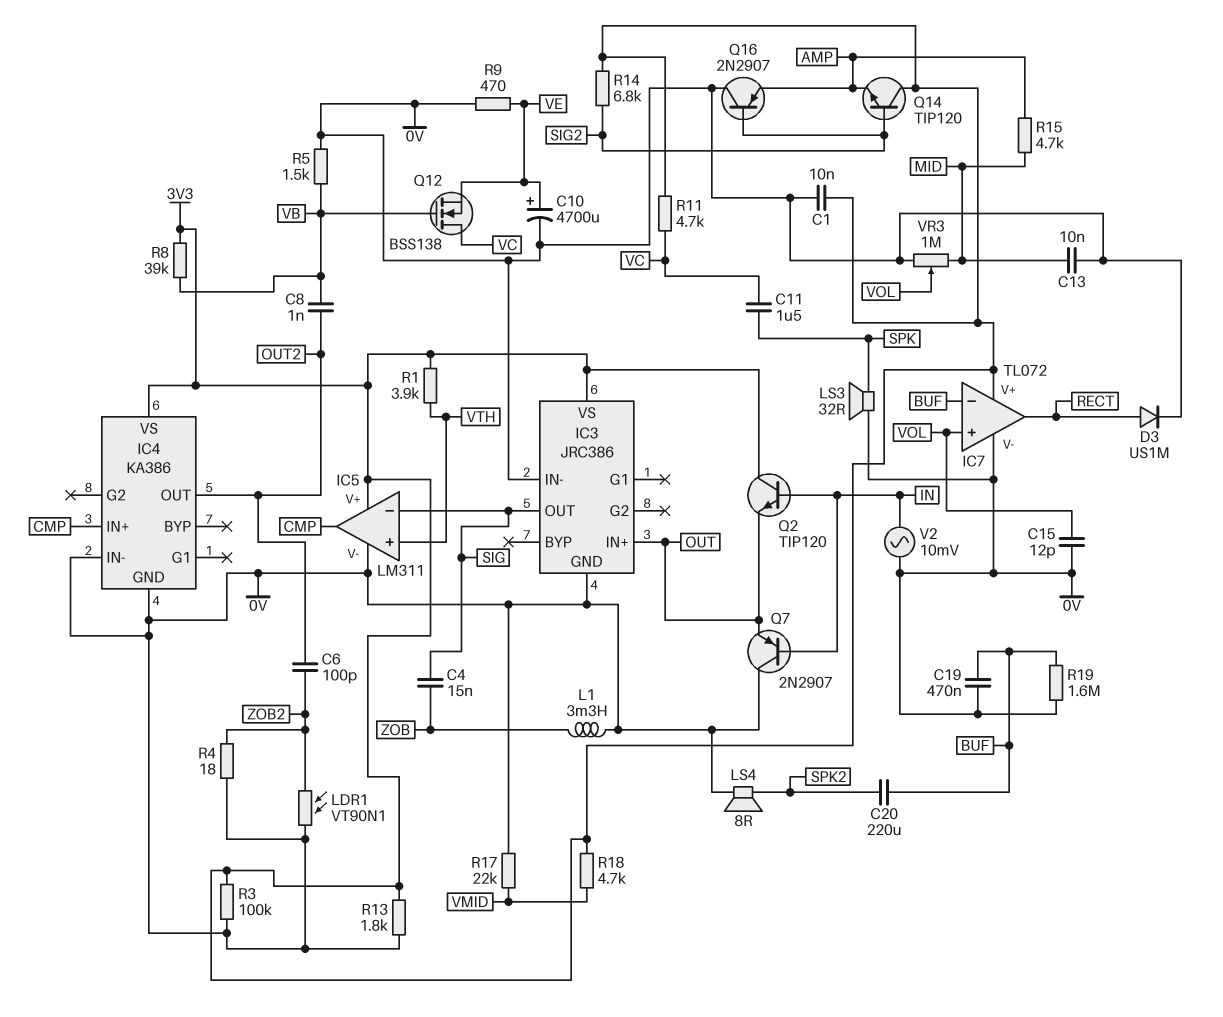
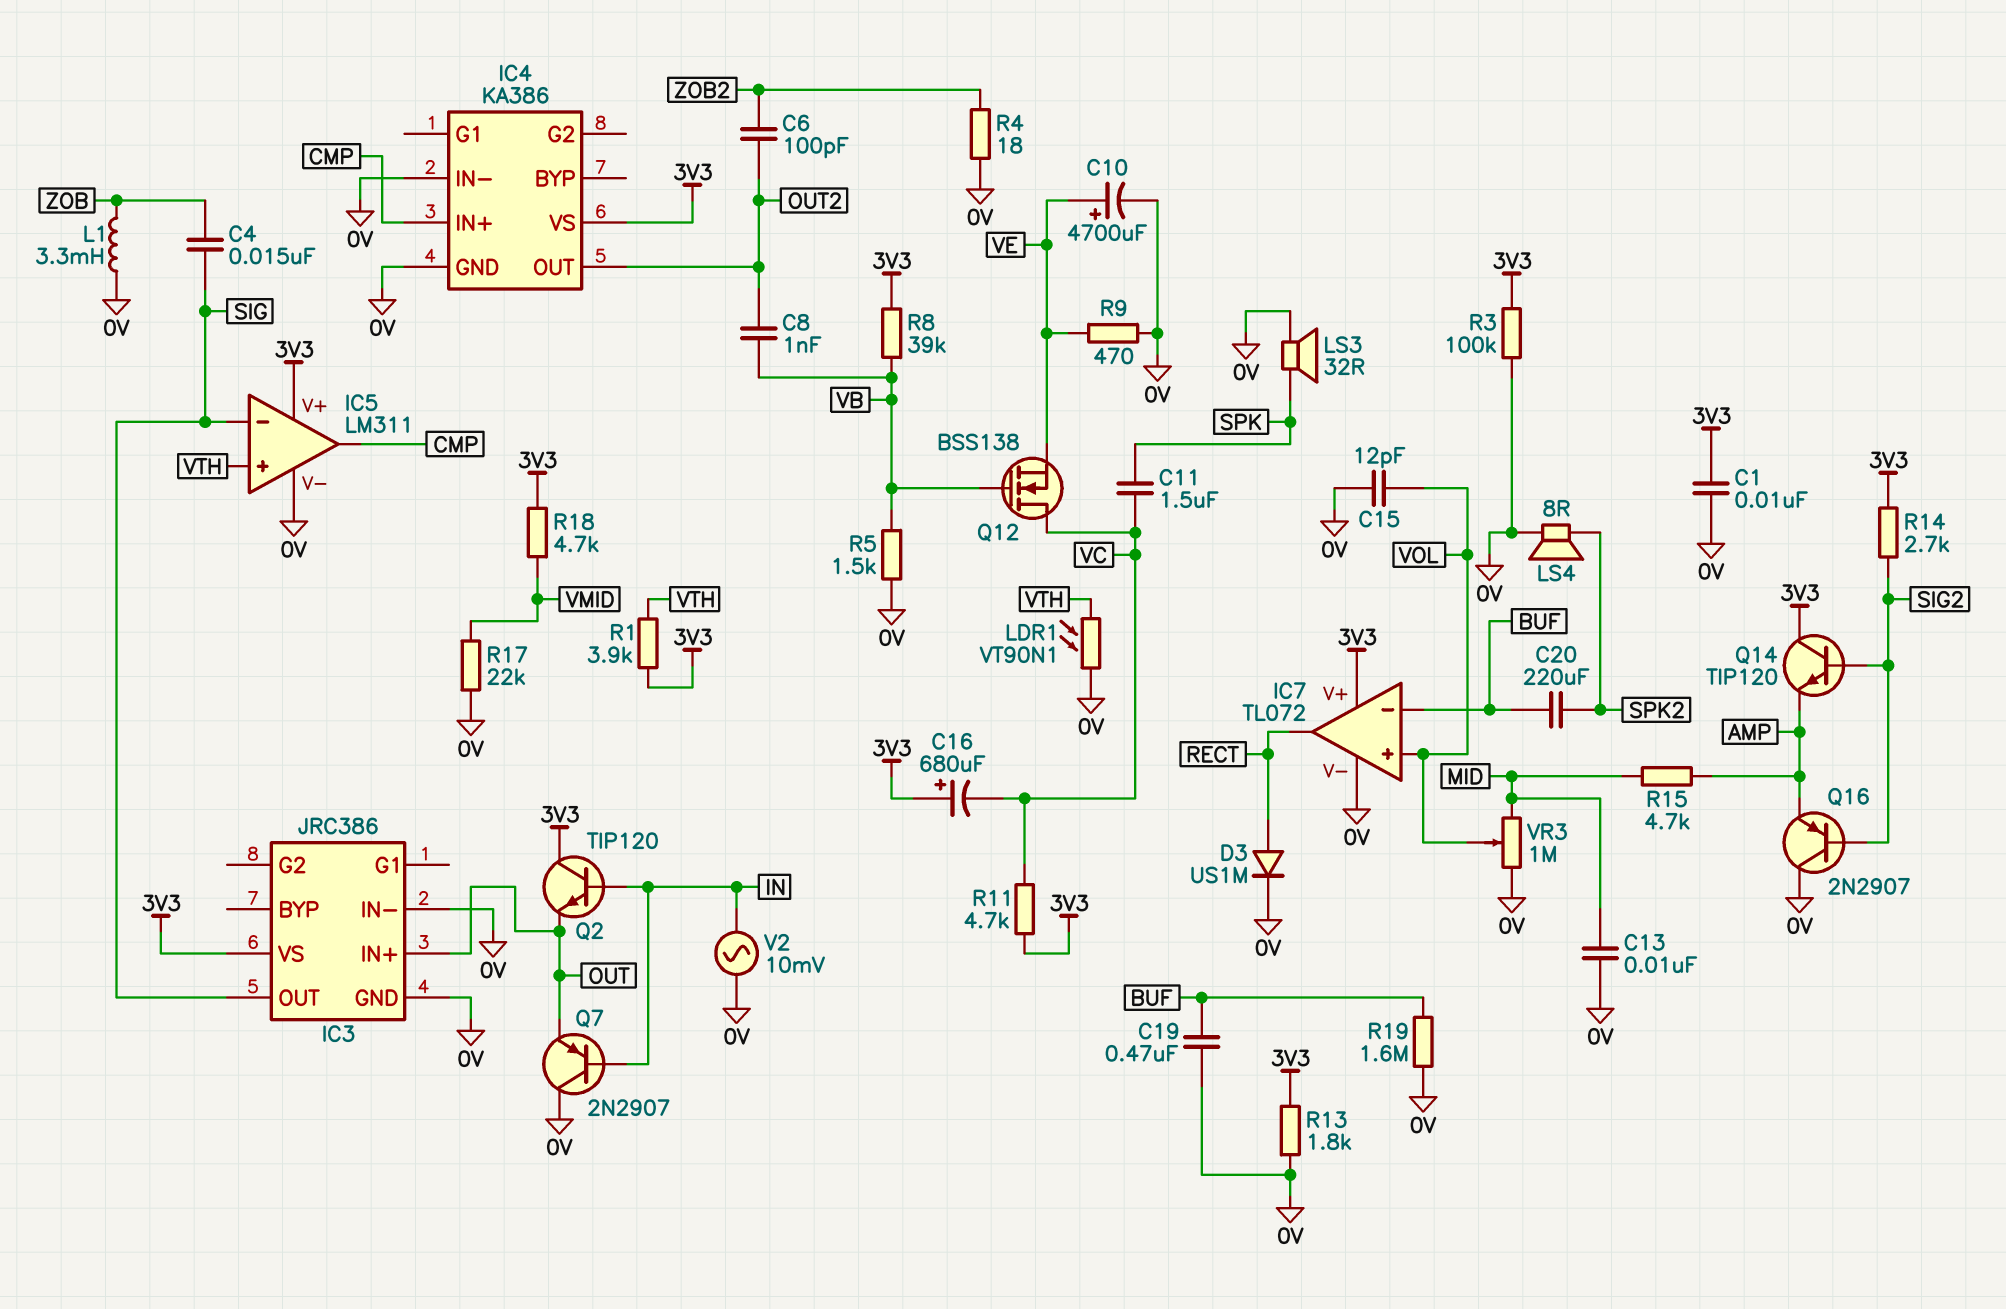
C16: none -> 680uF (plus 3V3, minus VC)
LDR1: VT90N1 (0V, ZOB2) -> VT90N1 (0V, VTH)
R14: 6.8k (3V3, SIG2) -> 2.7k (3V3, SIG2)

